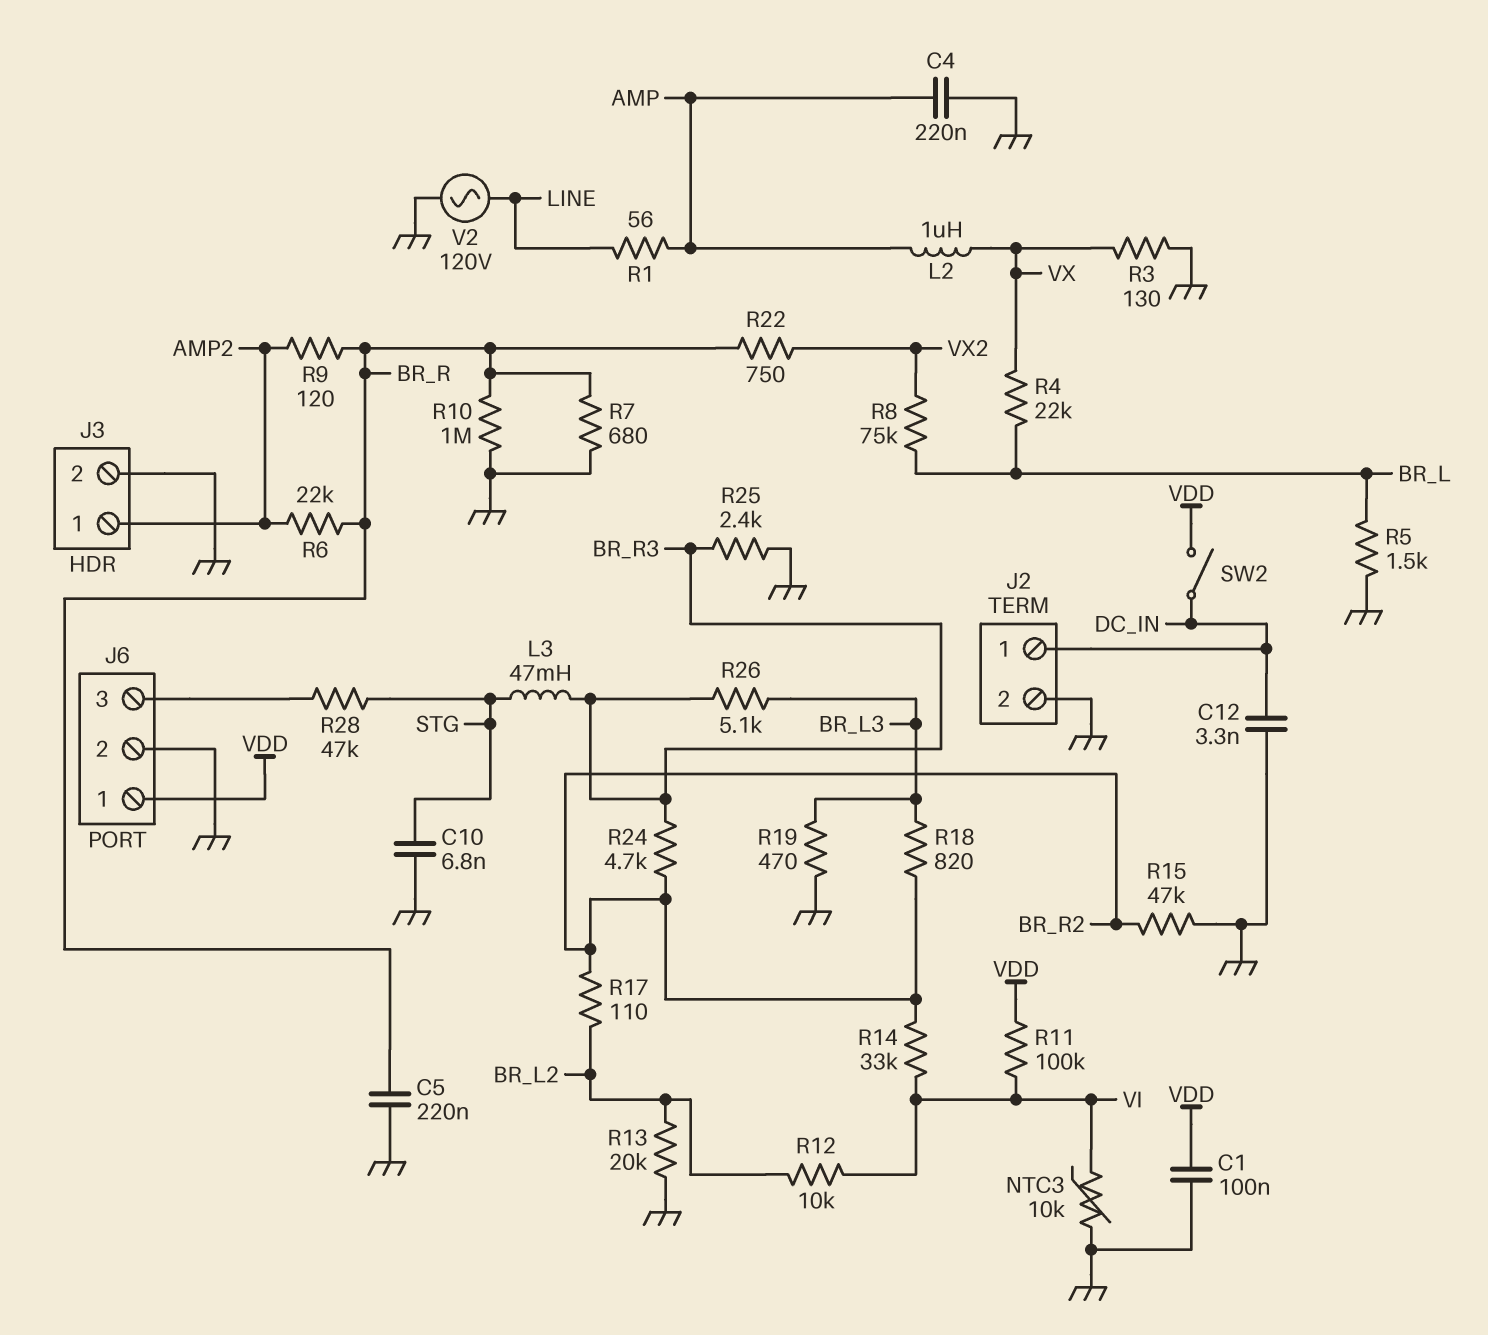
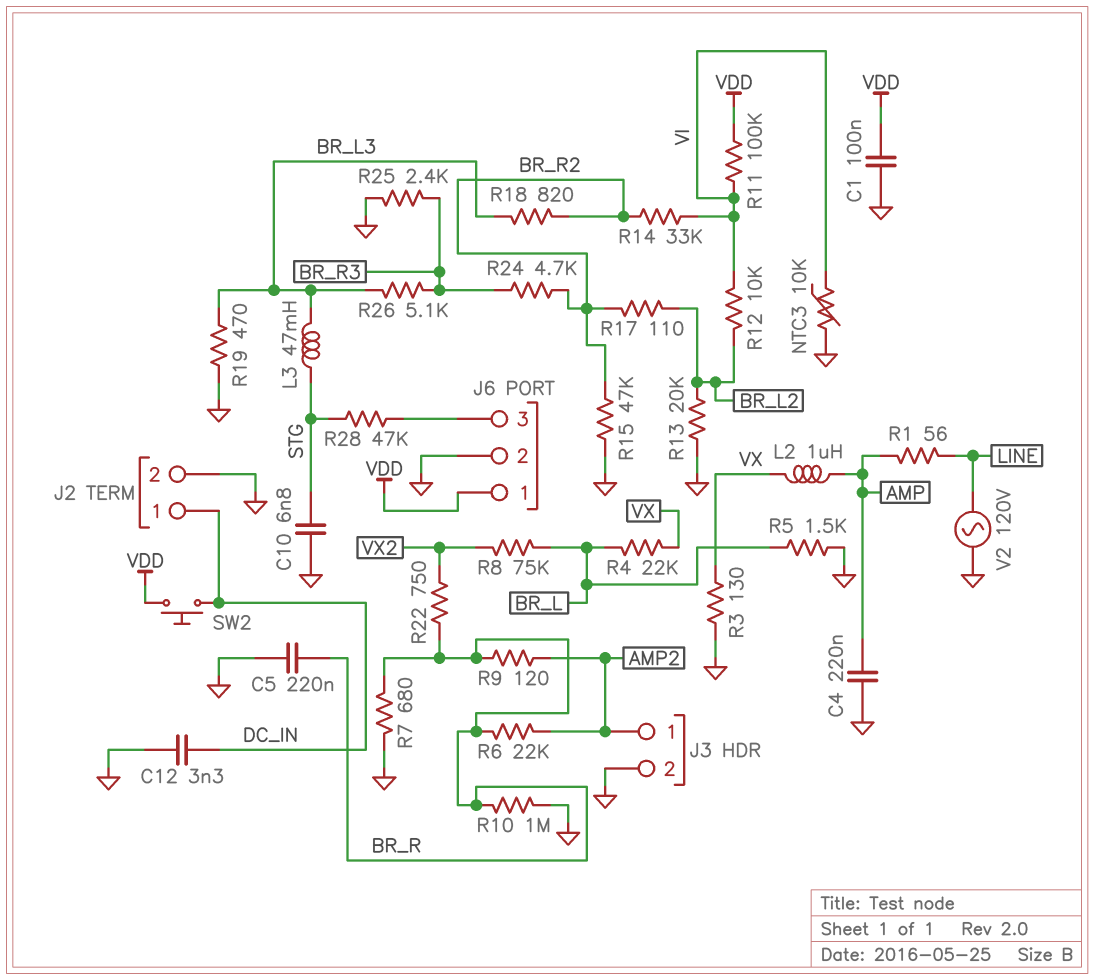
L3: 47mH (BR_R3, STG) -> 47mH (BR_L3, STG)
SW2: switch (DC_IN, VDD) -> button (DC_IN, VDD)

